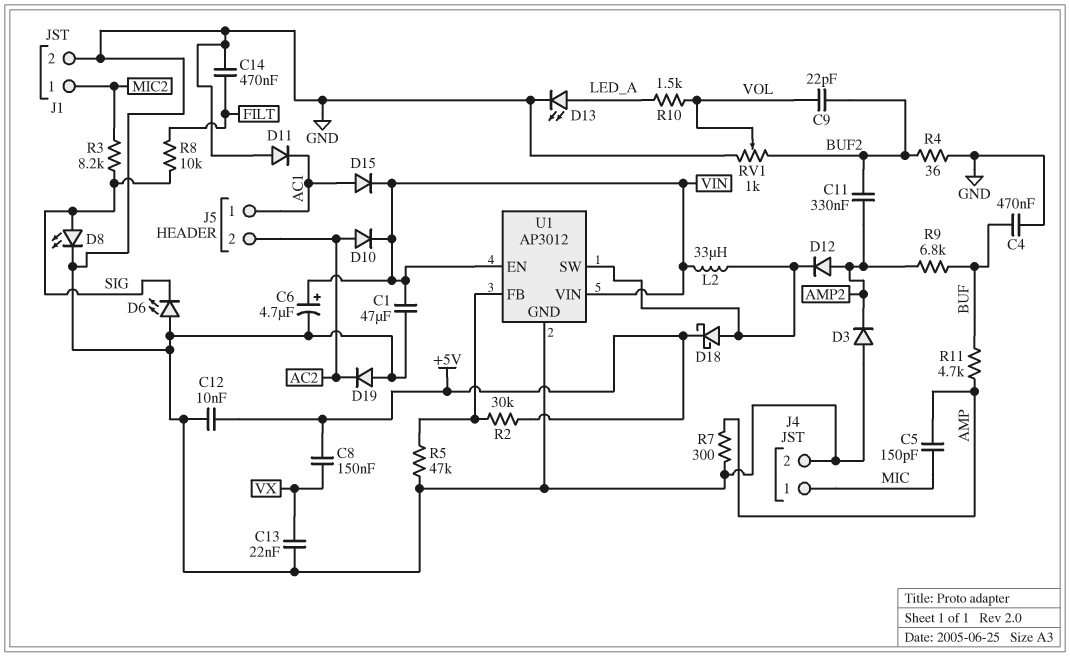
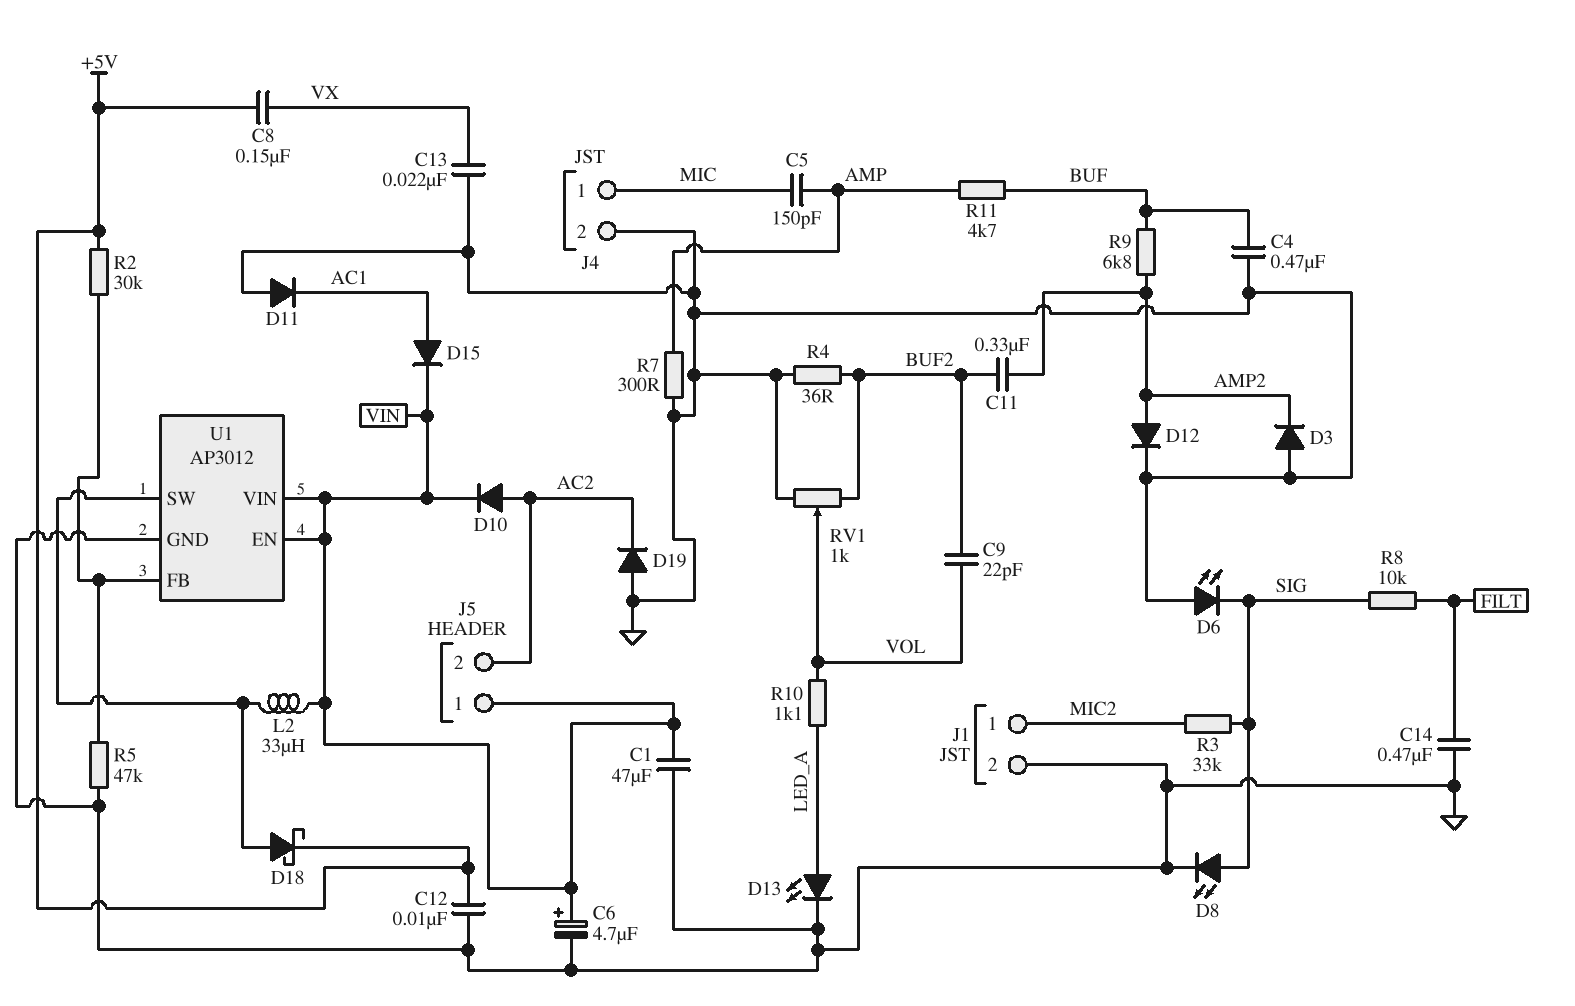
D12: diode (A AMP2, K U1/SW) -> diode (A AMP2, K GND)
J5 pin 1: AC1 -> VIN
R3: 8.2k (MIC2, SIG) -> 33k (MIC2, SIG)
R10: 1.5k (LED_A, VOL) -> 1.1k (LED_A, VOL)

